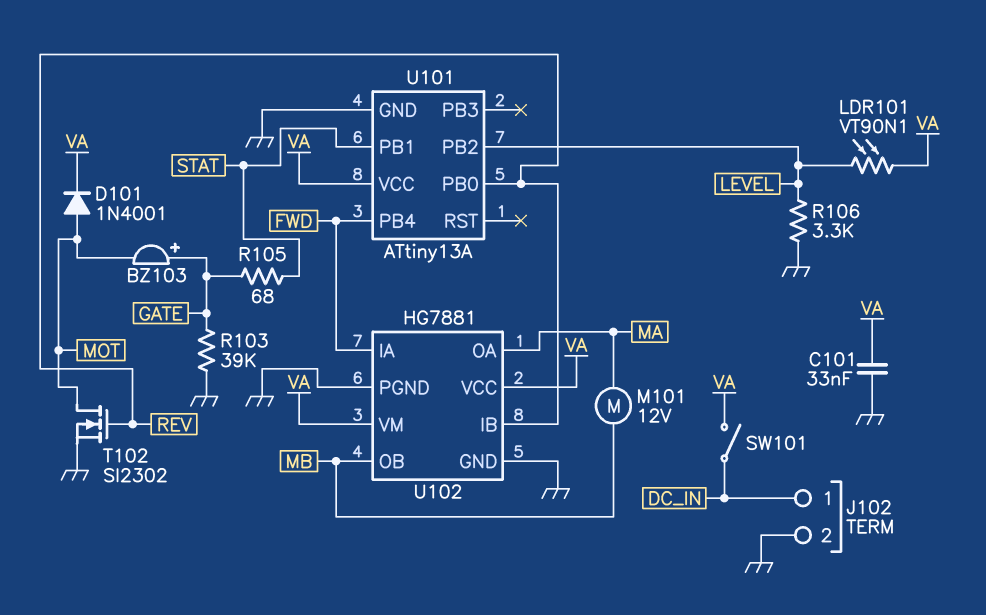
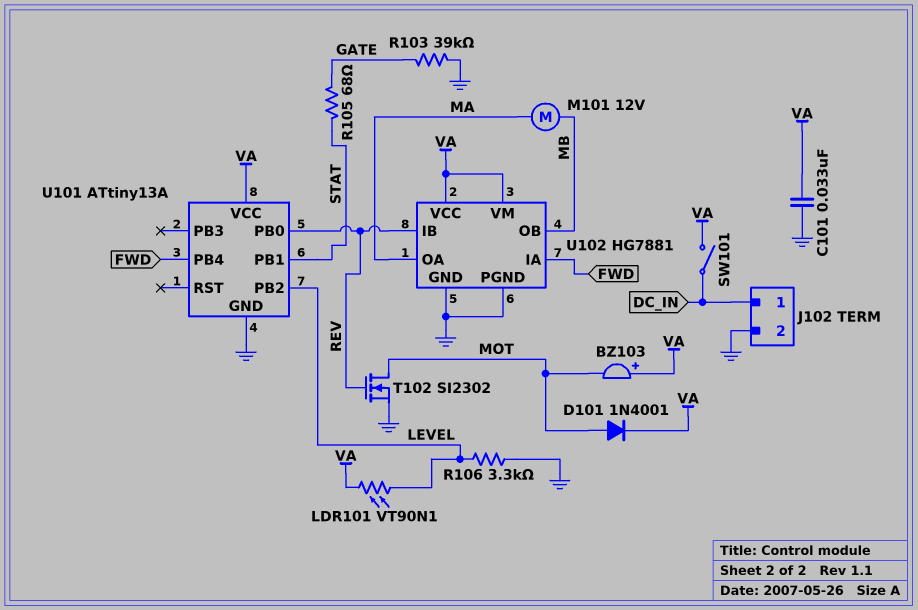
BZ103: buzzer (plus GATE, minus MOT) -> buzzer (plus VA, minus MOT)

